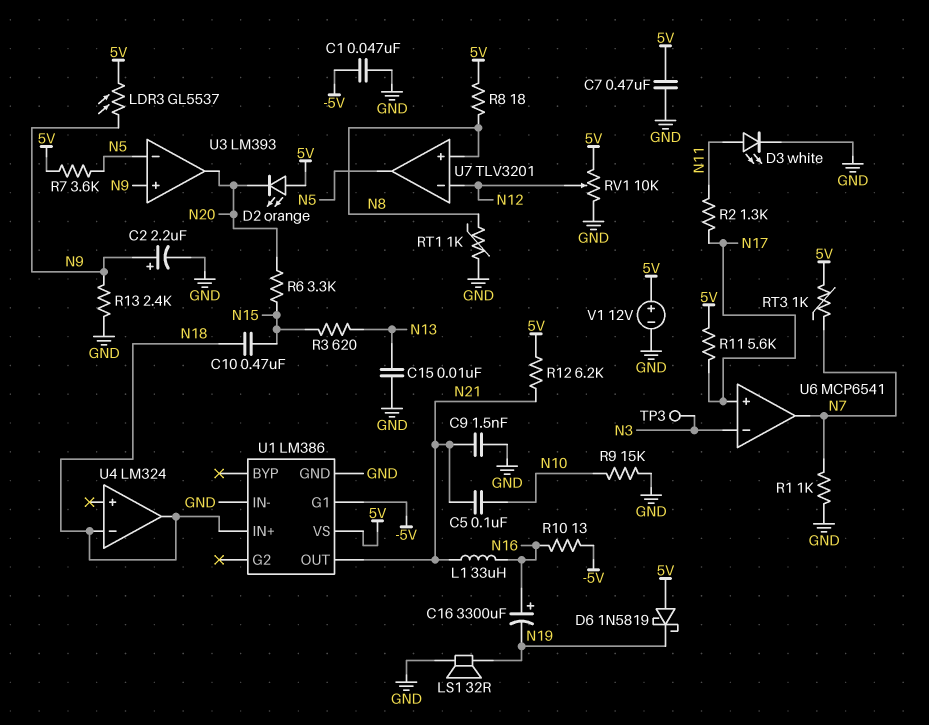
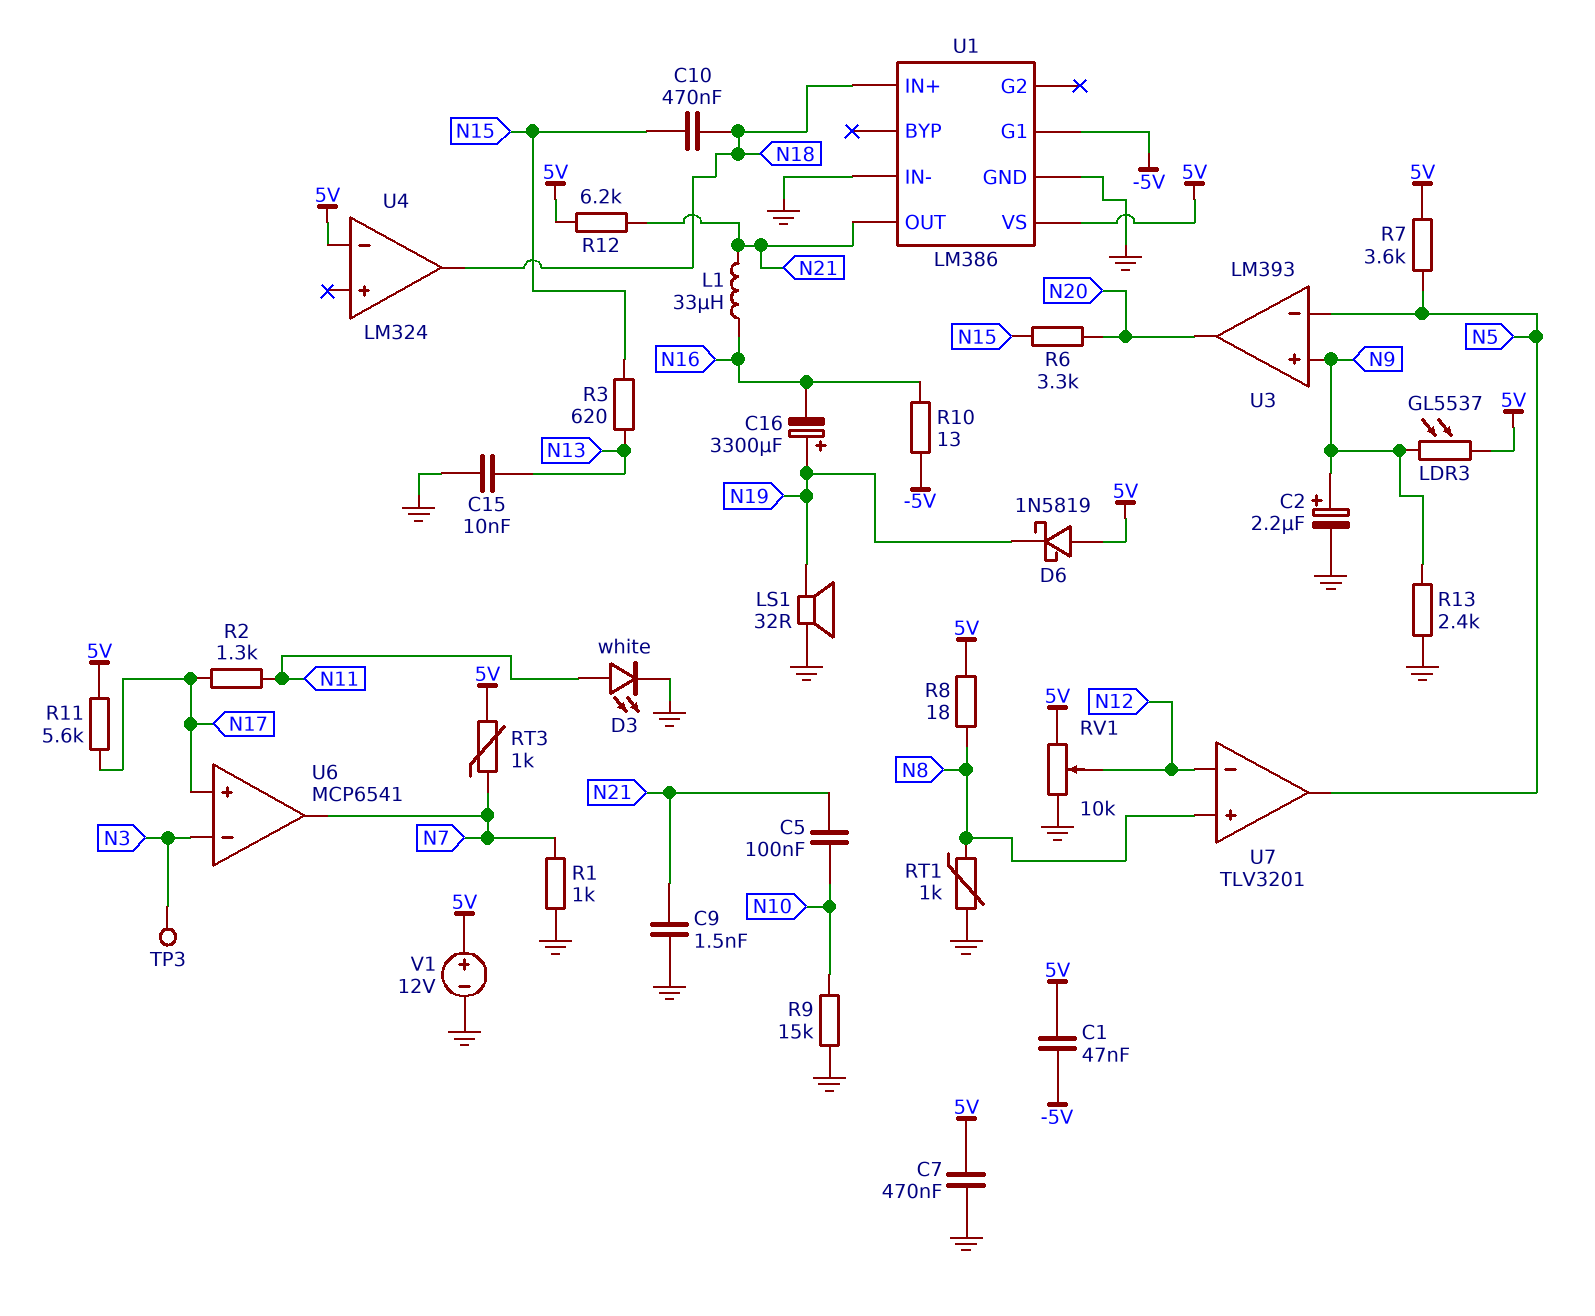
C1: 47nF (-5V, GND) -> 47nF (-5V, 5V)
C16: 3300uF (plus N16, minus N19) -> 3300uF (plus N19, minus N16)
D2: LED orange (A 5V, K N20) -> none
U4 pin in-: N18 -> 5V

